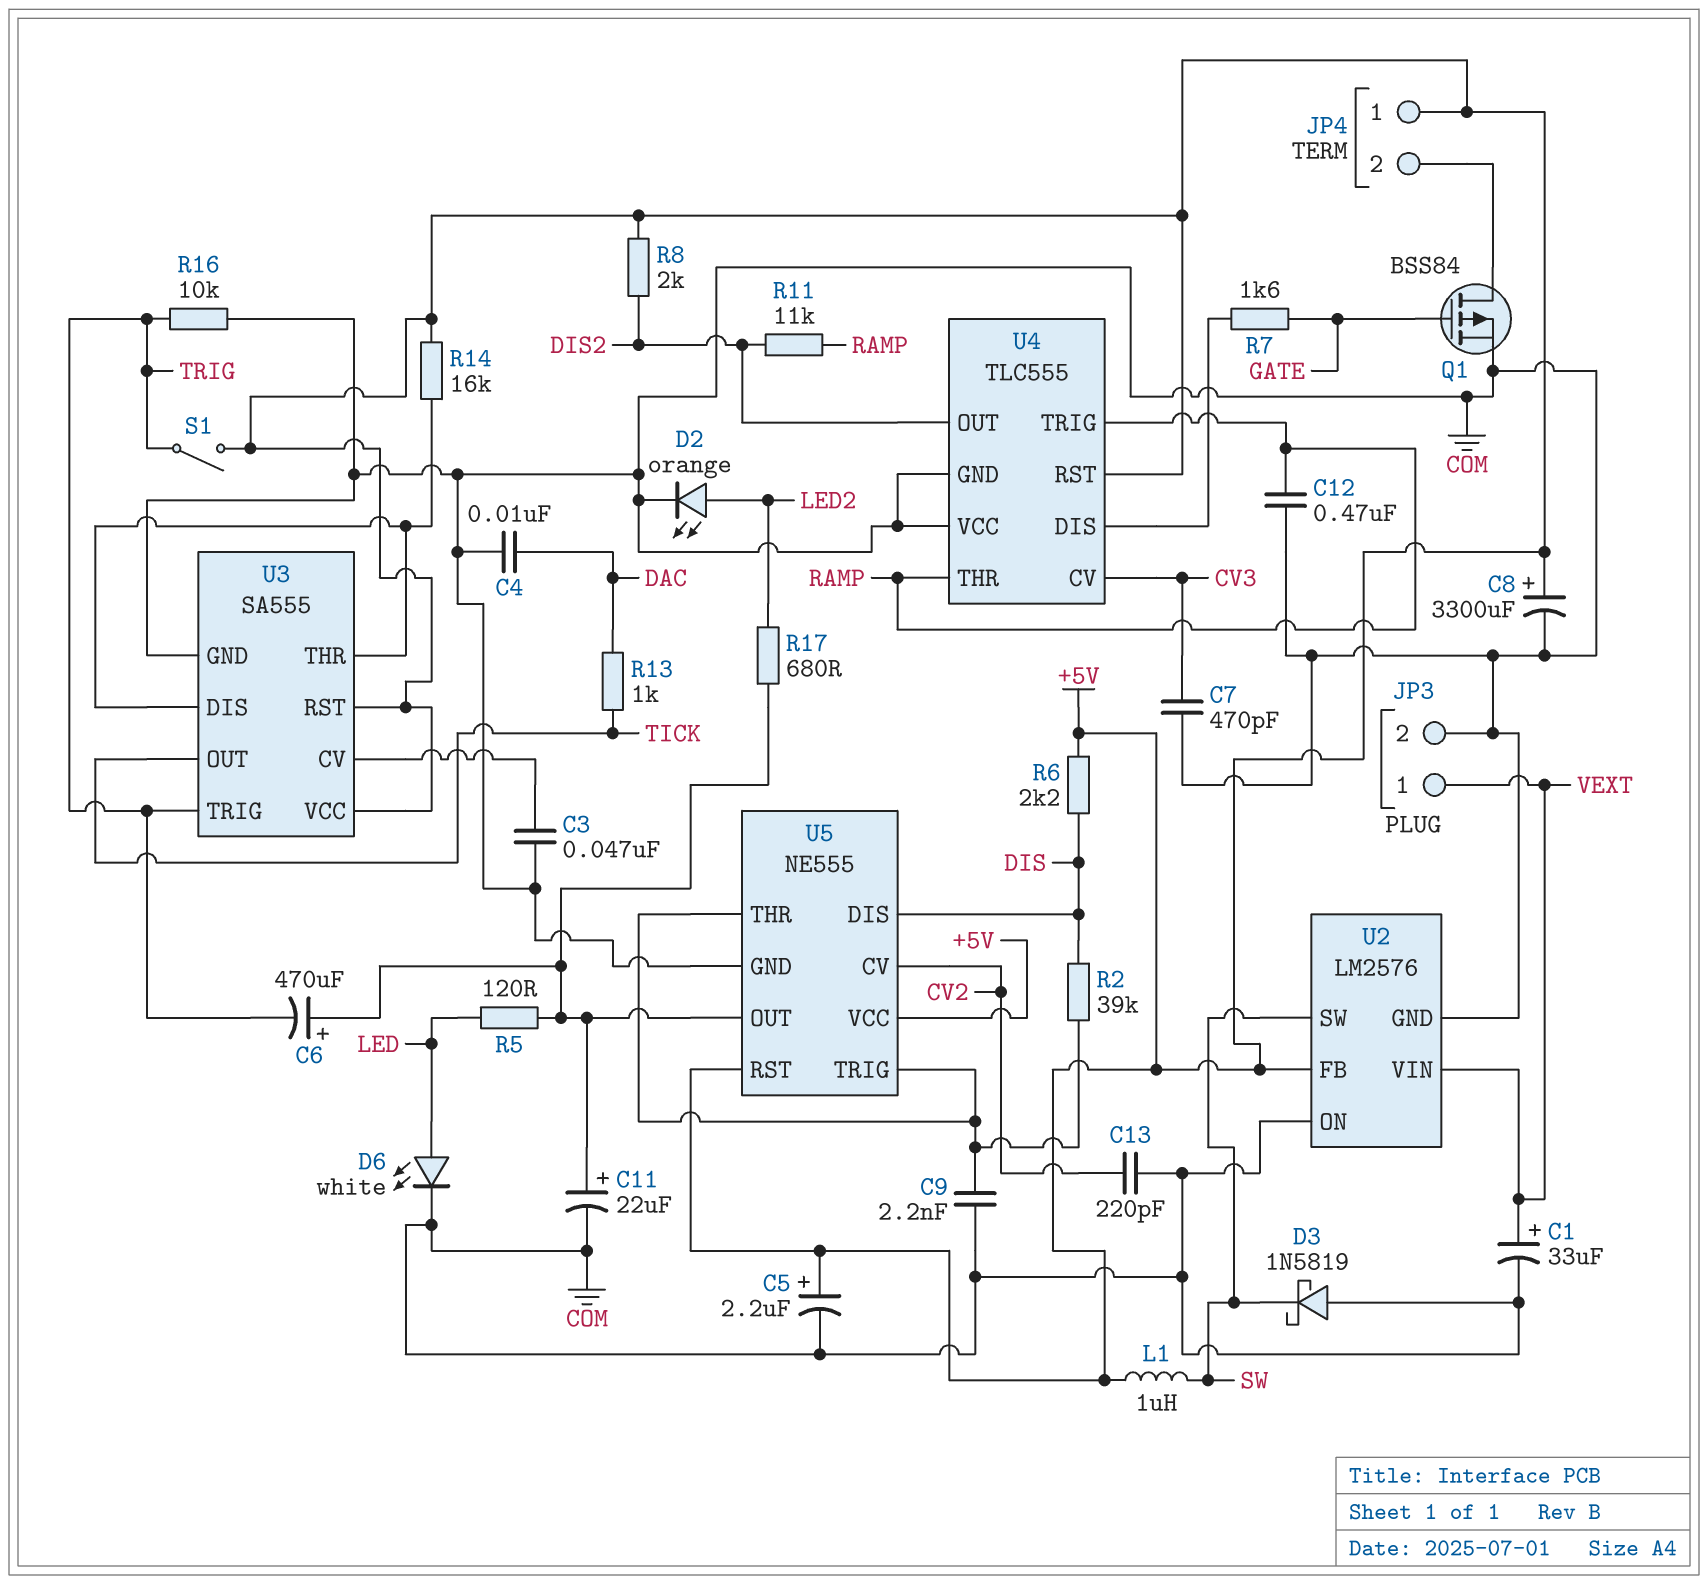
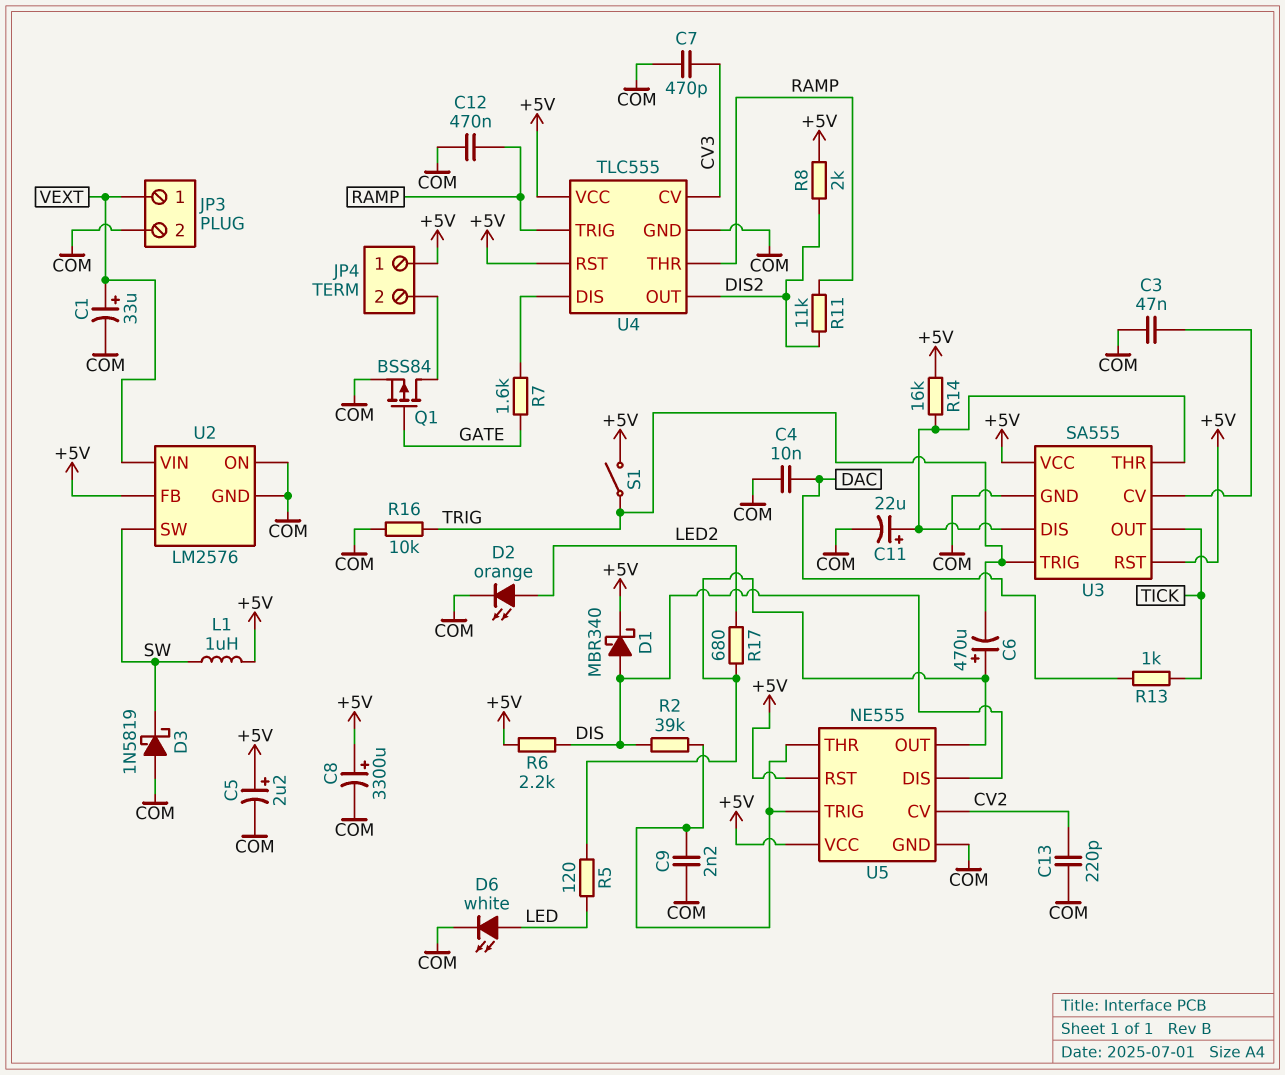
C11: 22uF (plus U5/OUT, minus COM) -> 22uF (plus U3/DIS, minus COM)
D1: none -> schottky MBR340 (A DIS, K +5V)
U4 pin VCC: COM -> +5V

